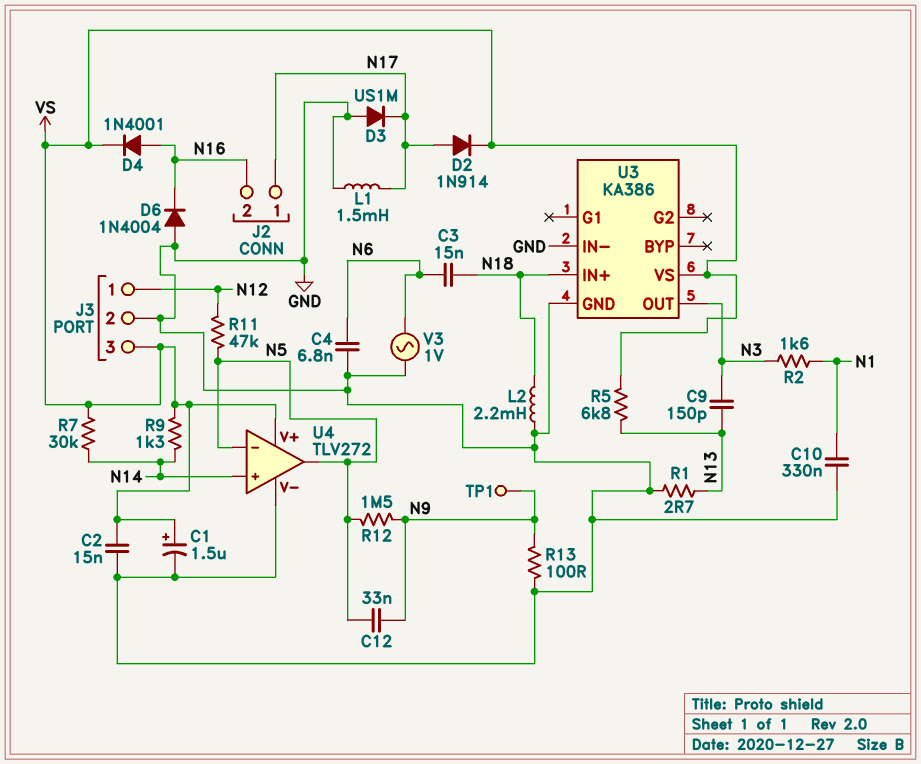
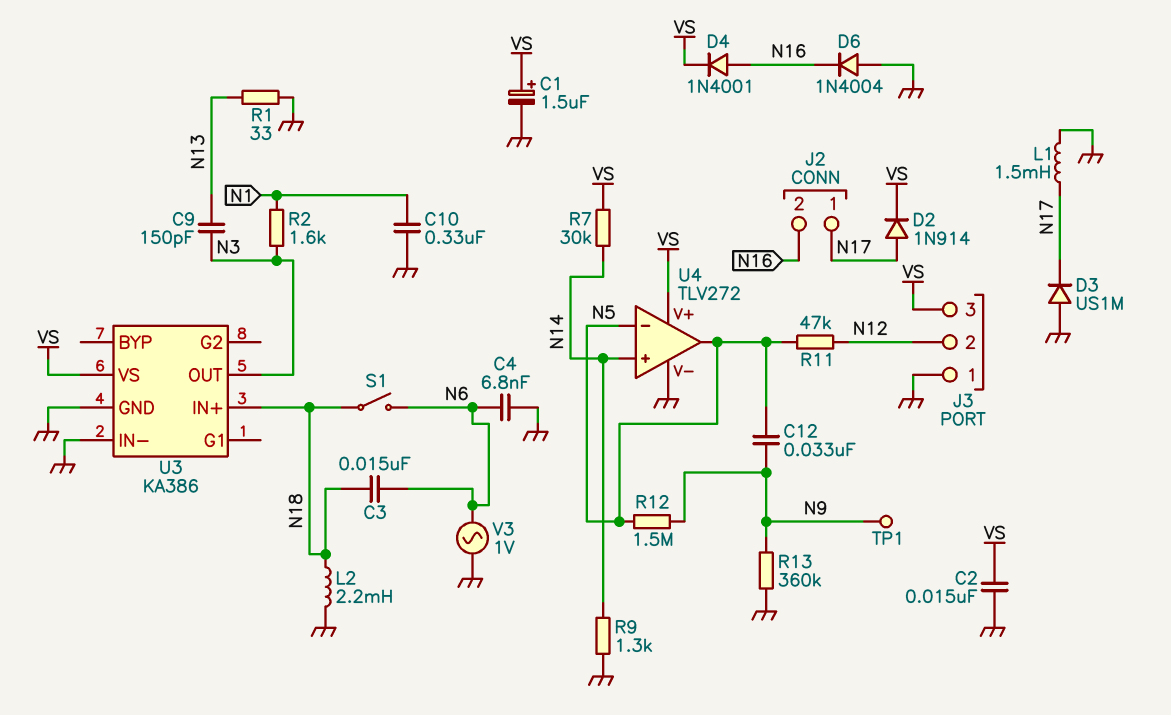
J3 pin 1: N12 -> GND
J3 pin 2: GND -> N12
R1: 2.7 (GND, N13) -> 33 (GND, N13)
R5: 6.8k (N13, VS) -> none
R9: 1.3k (N14, VS) -> 1.3k (GND, N14)
R13: 100 (GND, N9) -> 360k (GND, N9)
S1: none -> switch (N6, N18)

